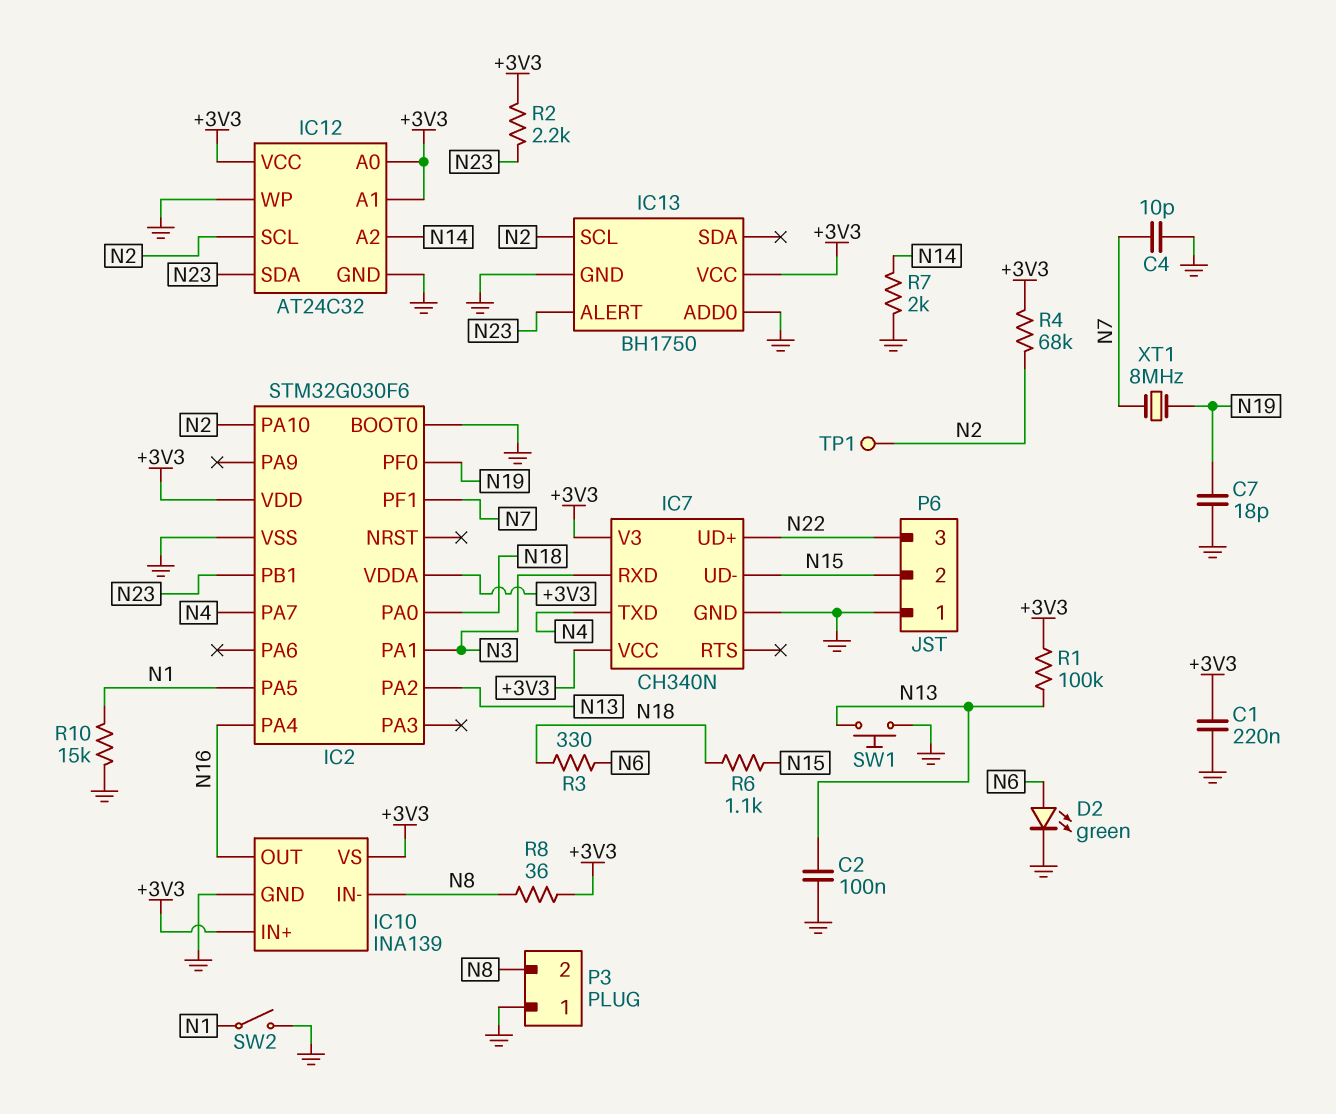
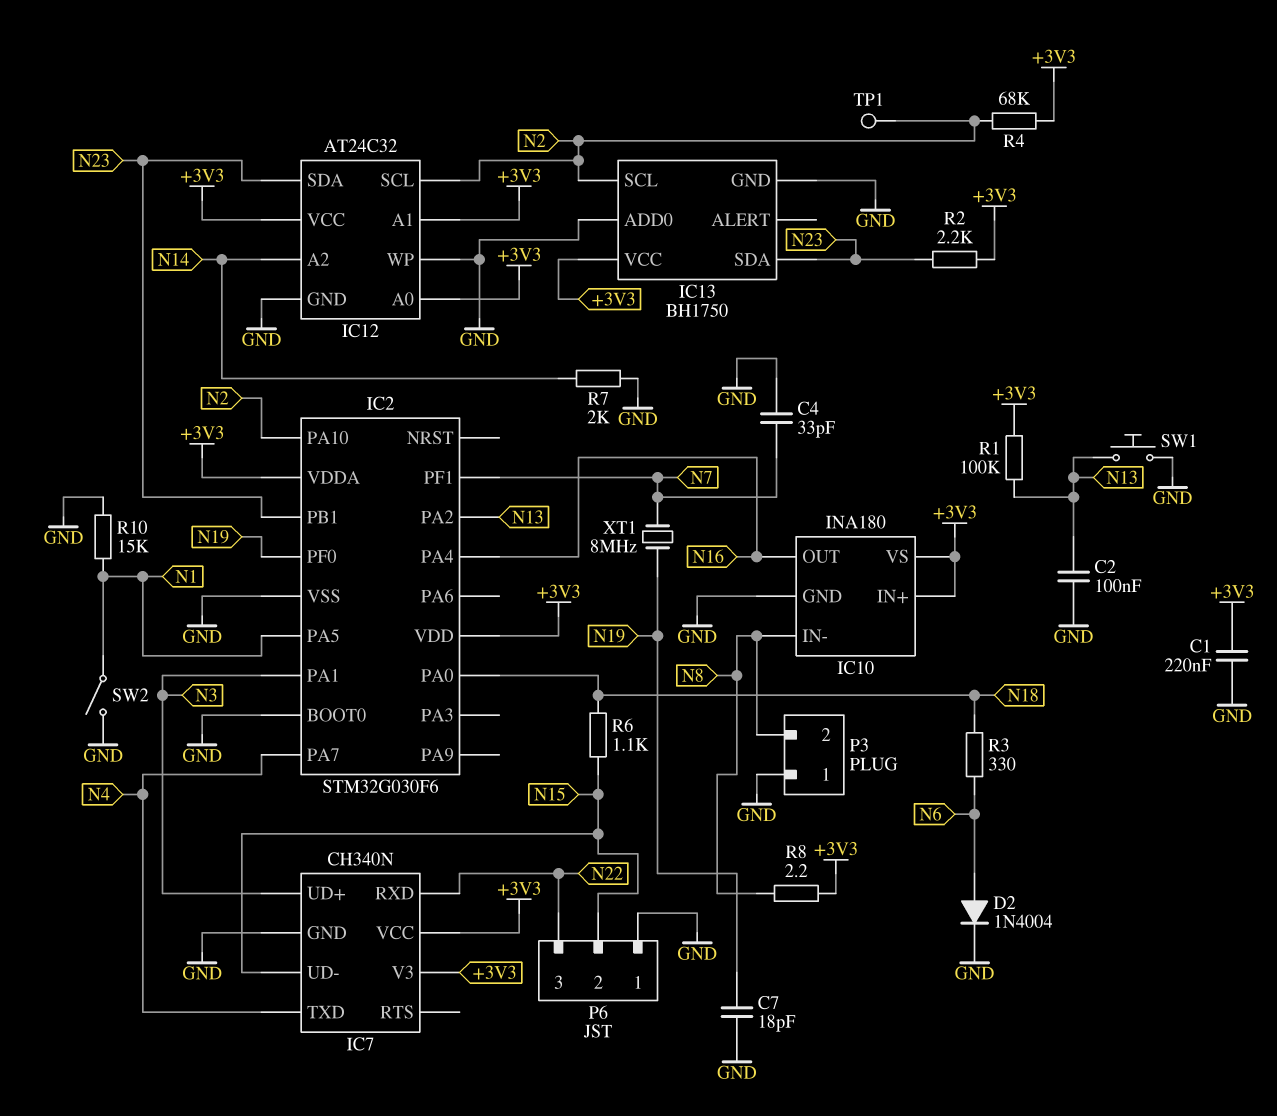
C4: 10pF (GND, N7) -> 33pF (GND, N7)
D2: LED green (A N6, K GND) -> diode 1N4004 (A N6, K GND)
IC7 pin RXD: N3 -> N22
IC7 pin UD+: N22 -> N3
IC10: INA139 -> INA180
IC13 pin ALERT: N23 -> none
IC13 pin SDA: none -> N23
R8: 36 (+3V3, N8) -> 2.2 (+3V3, N8)

